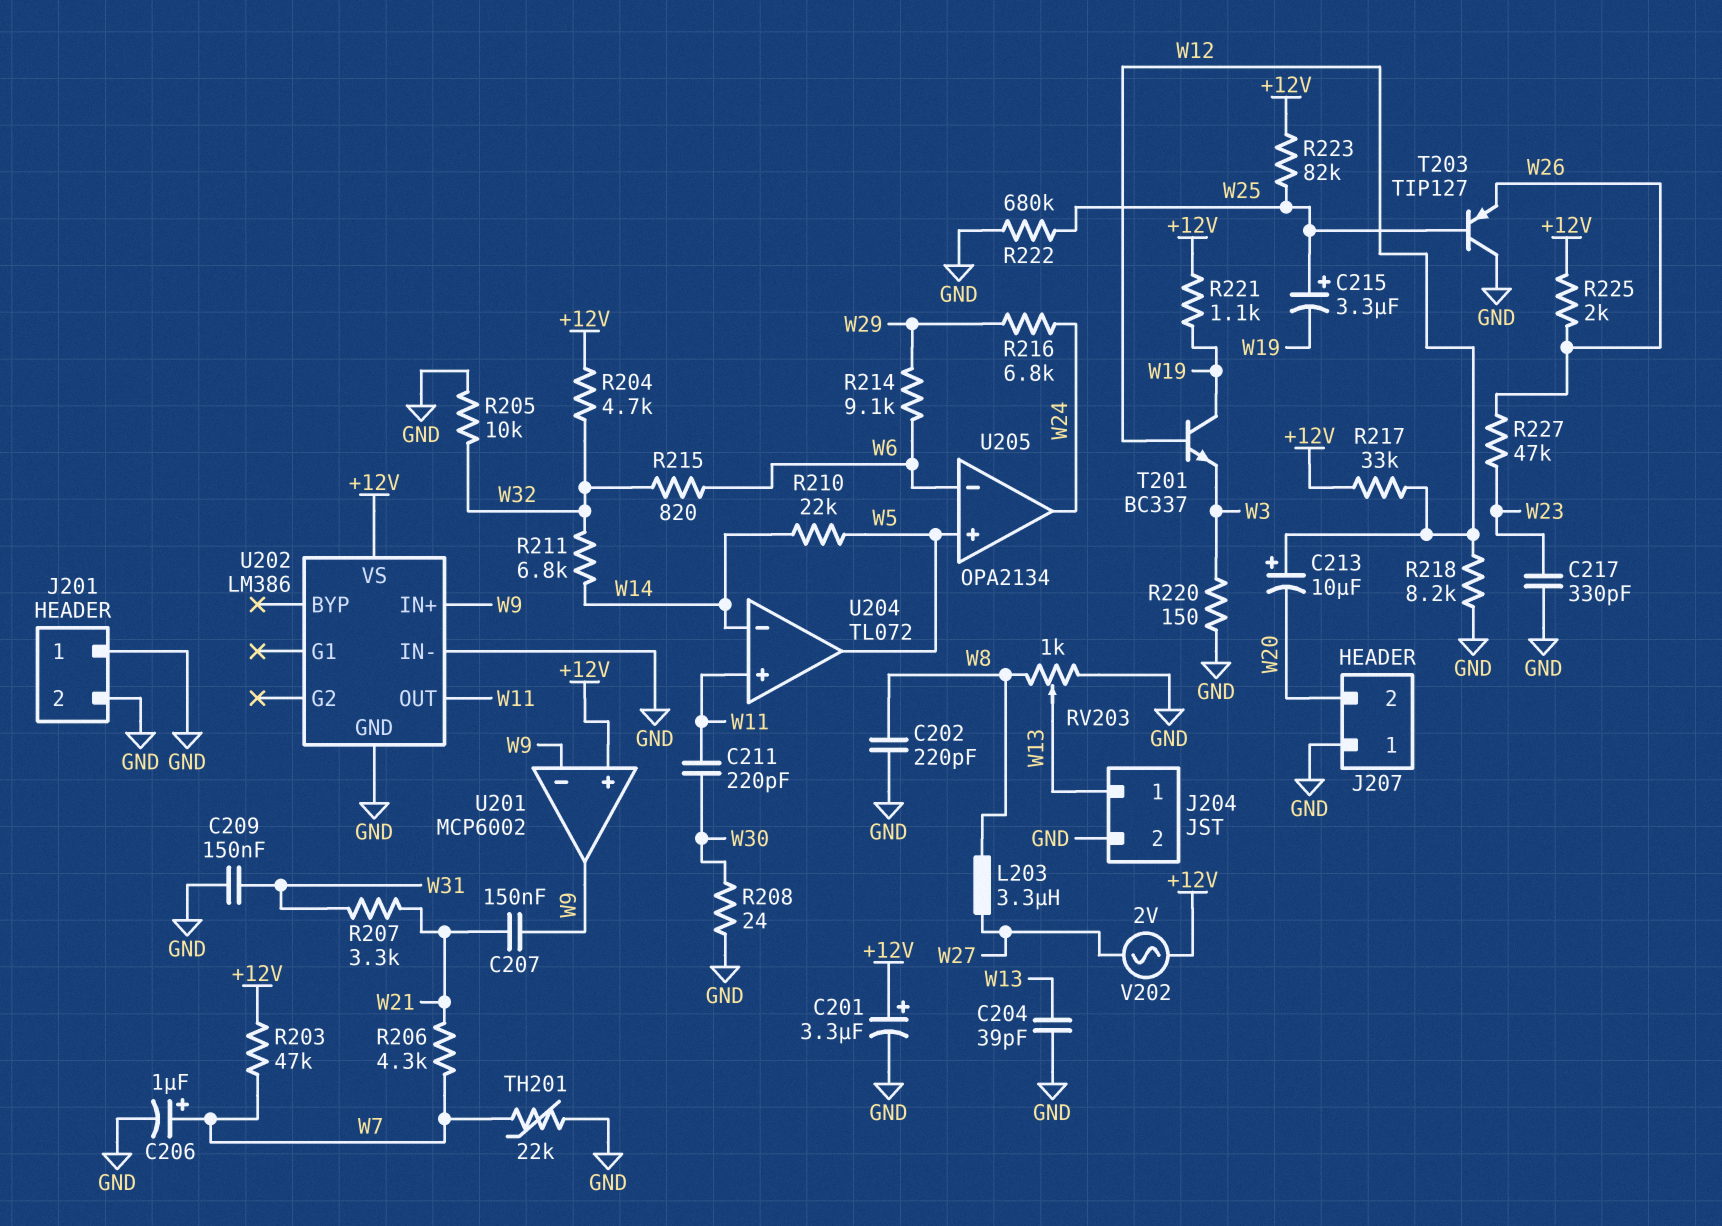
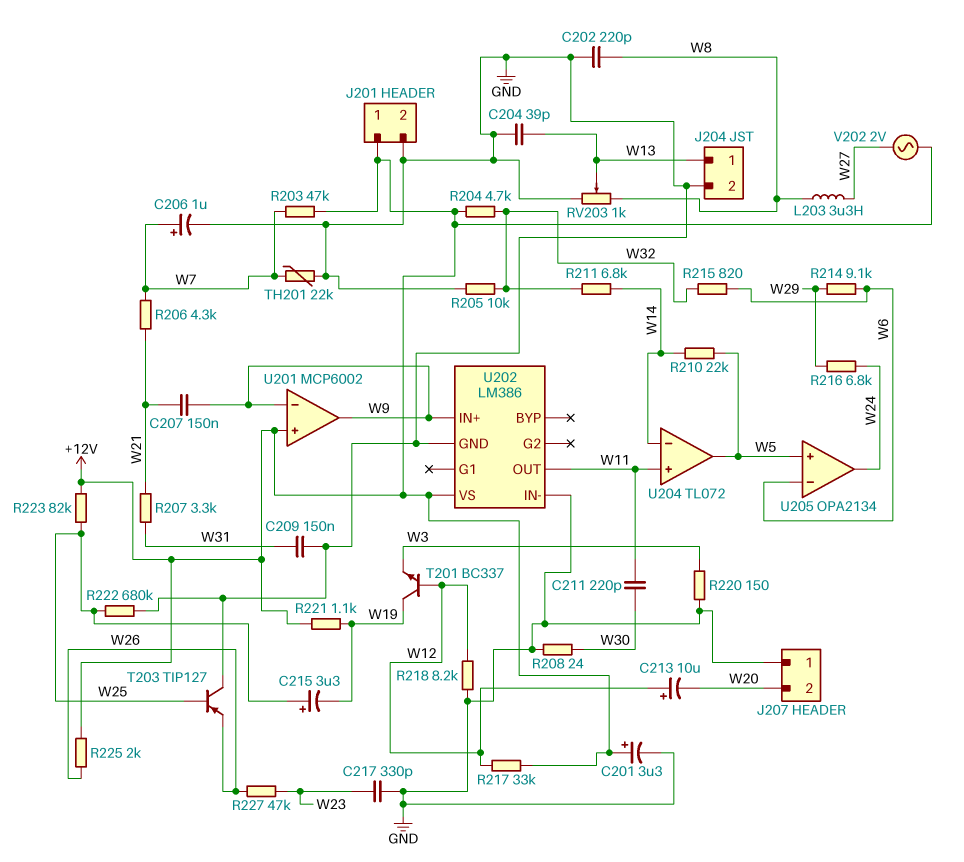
J201 pin 1: GND -> +12V

